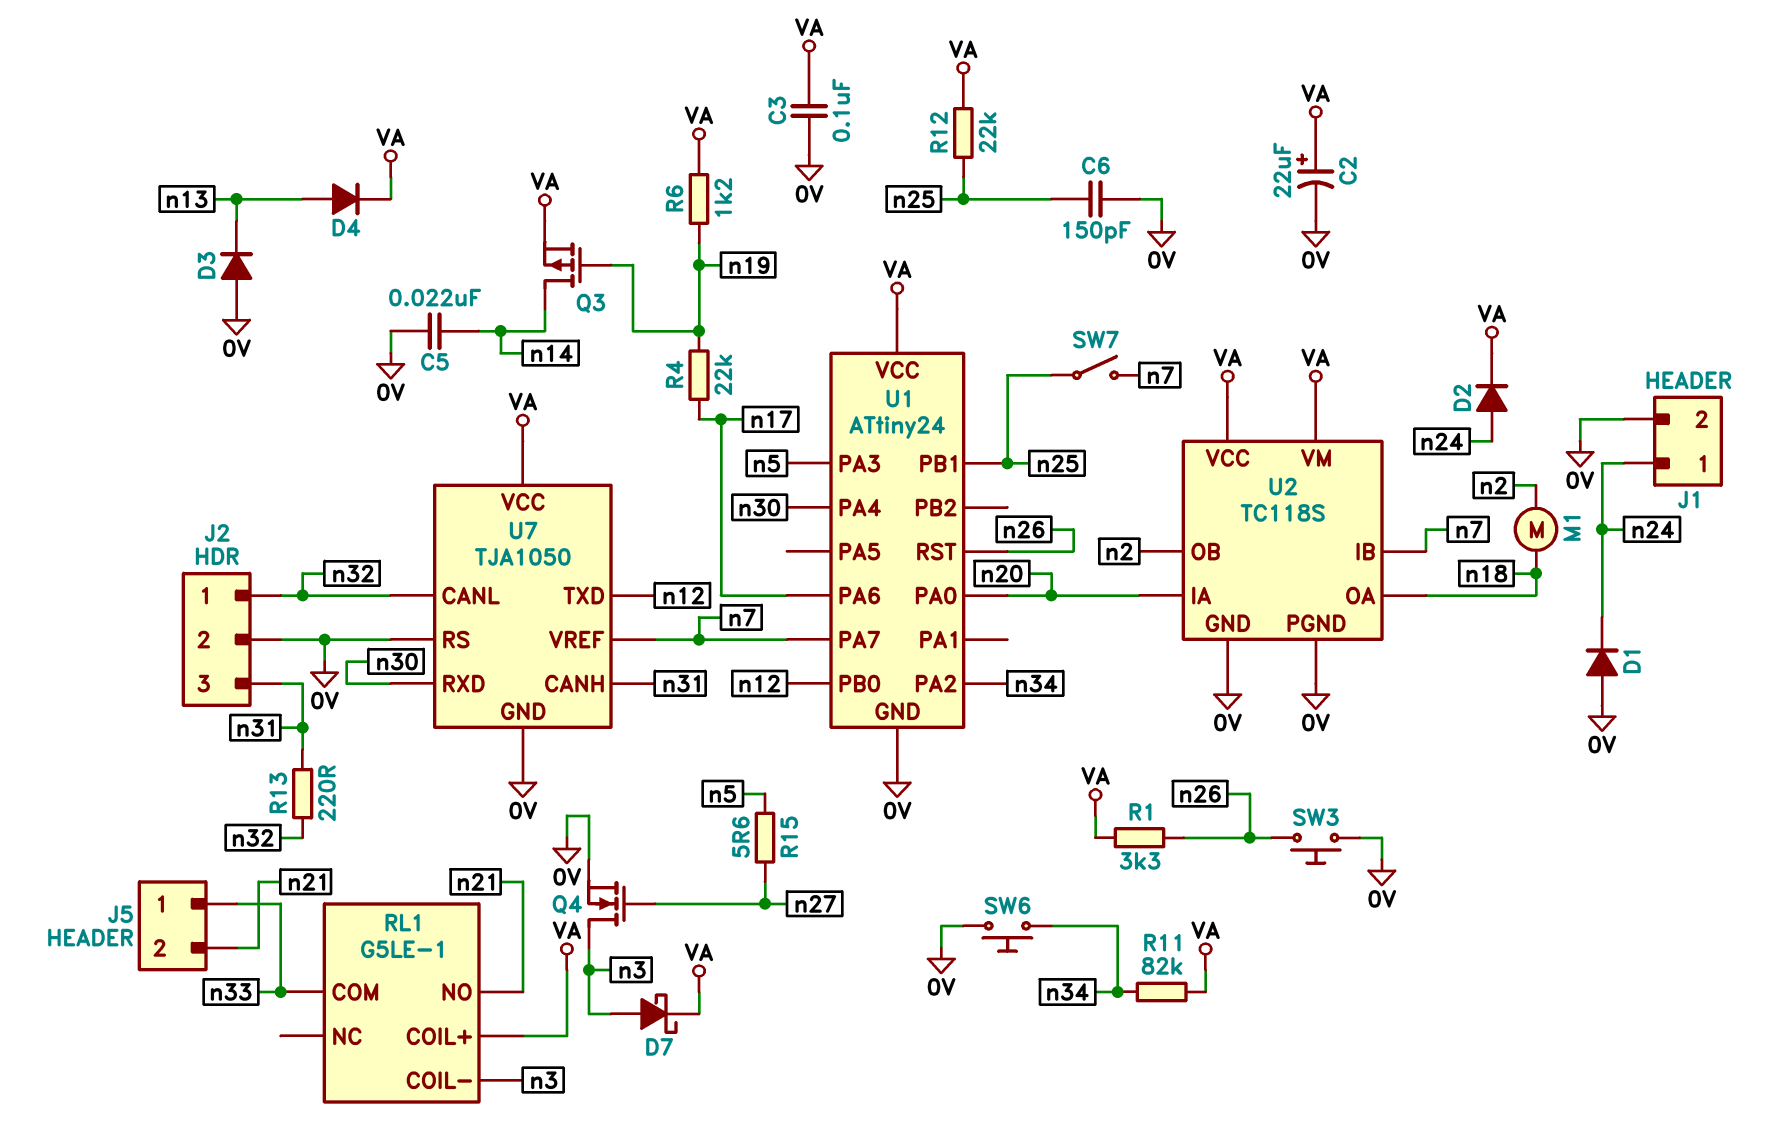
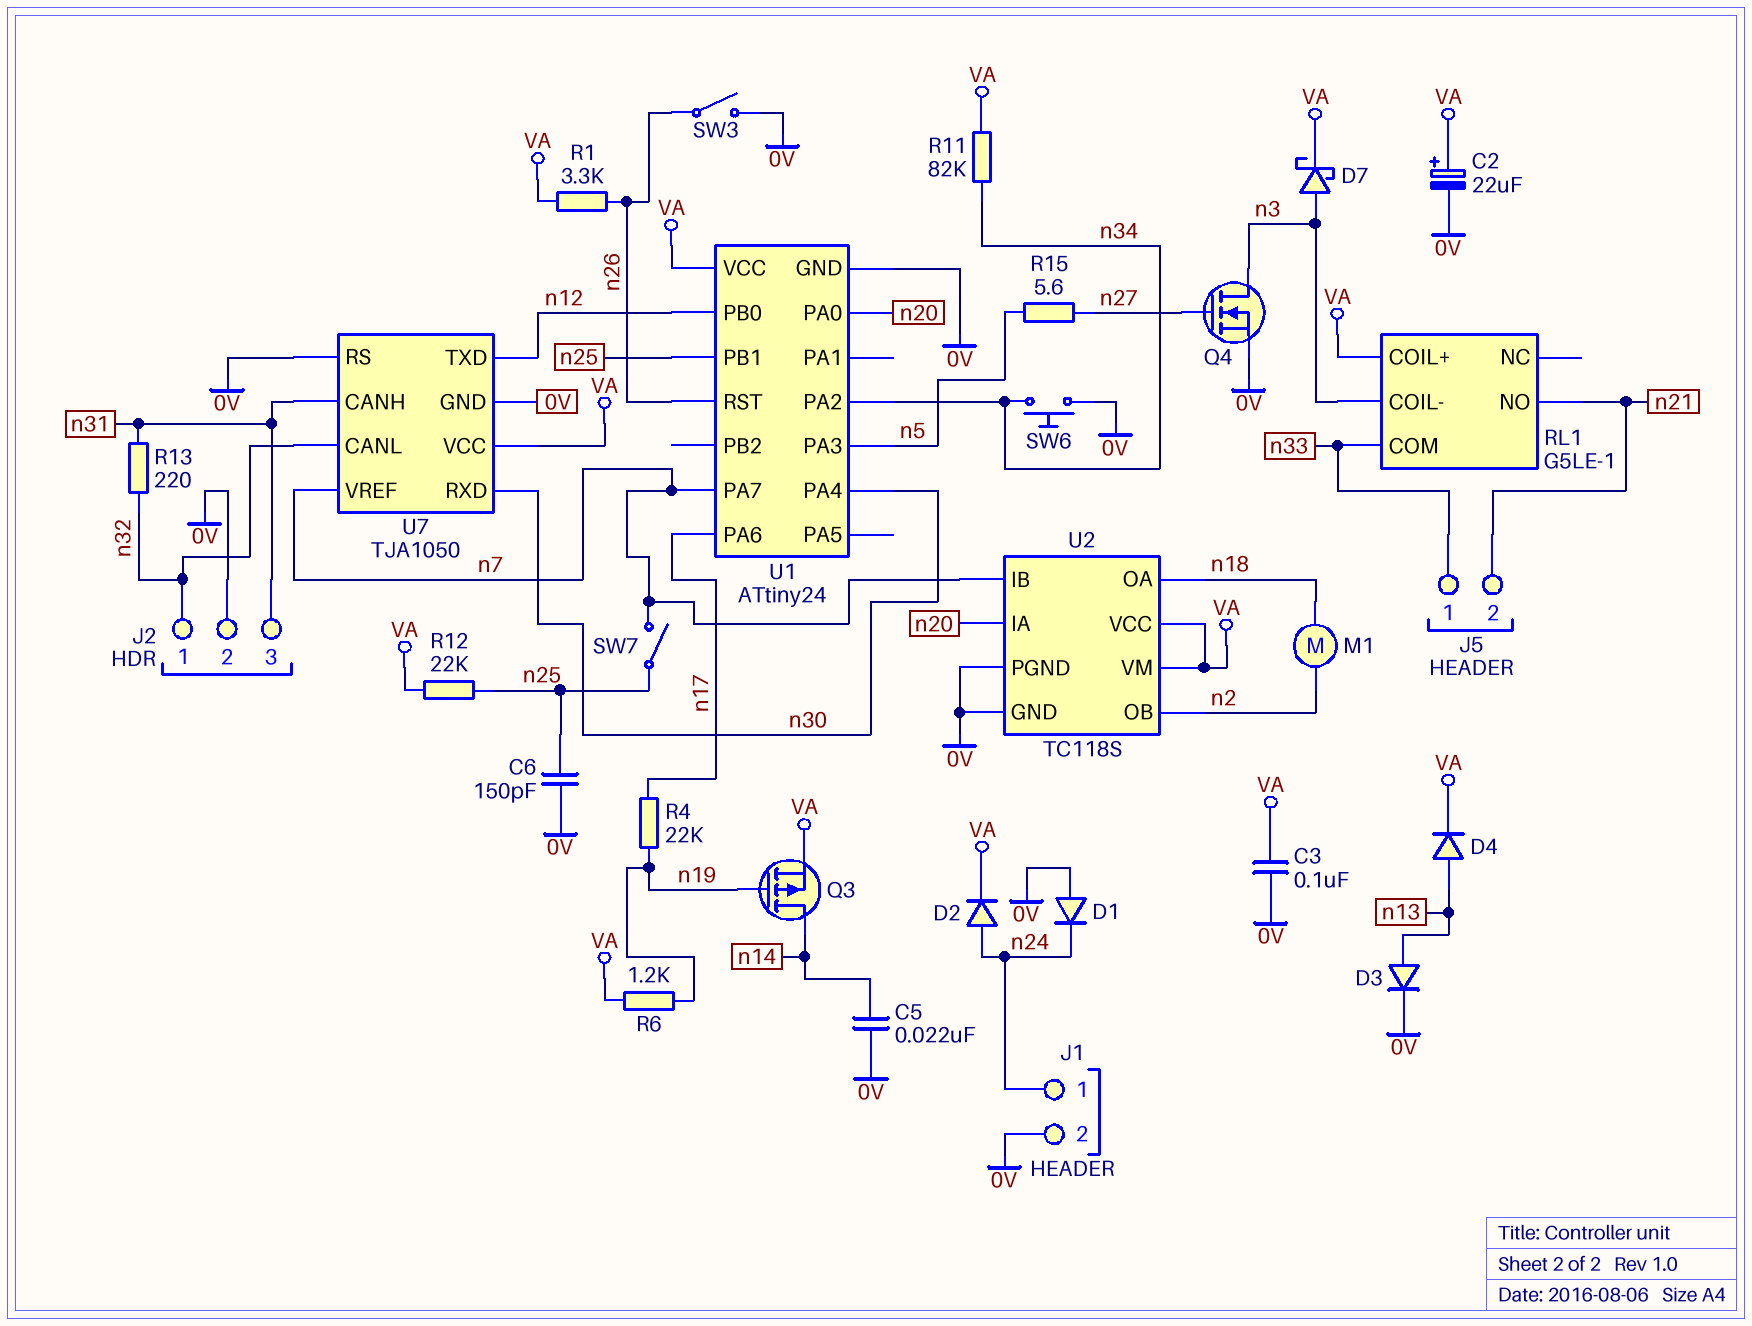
D3: diode (A 0V, K n13) -> diode (A n13, K 0V)
SW3: button (0V, n26) -> switch (0V, n26)

